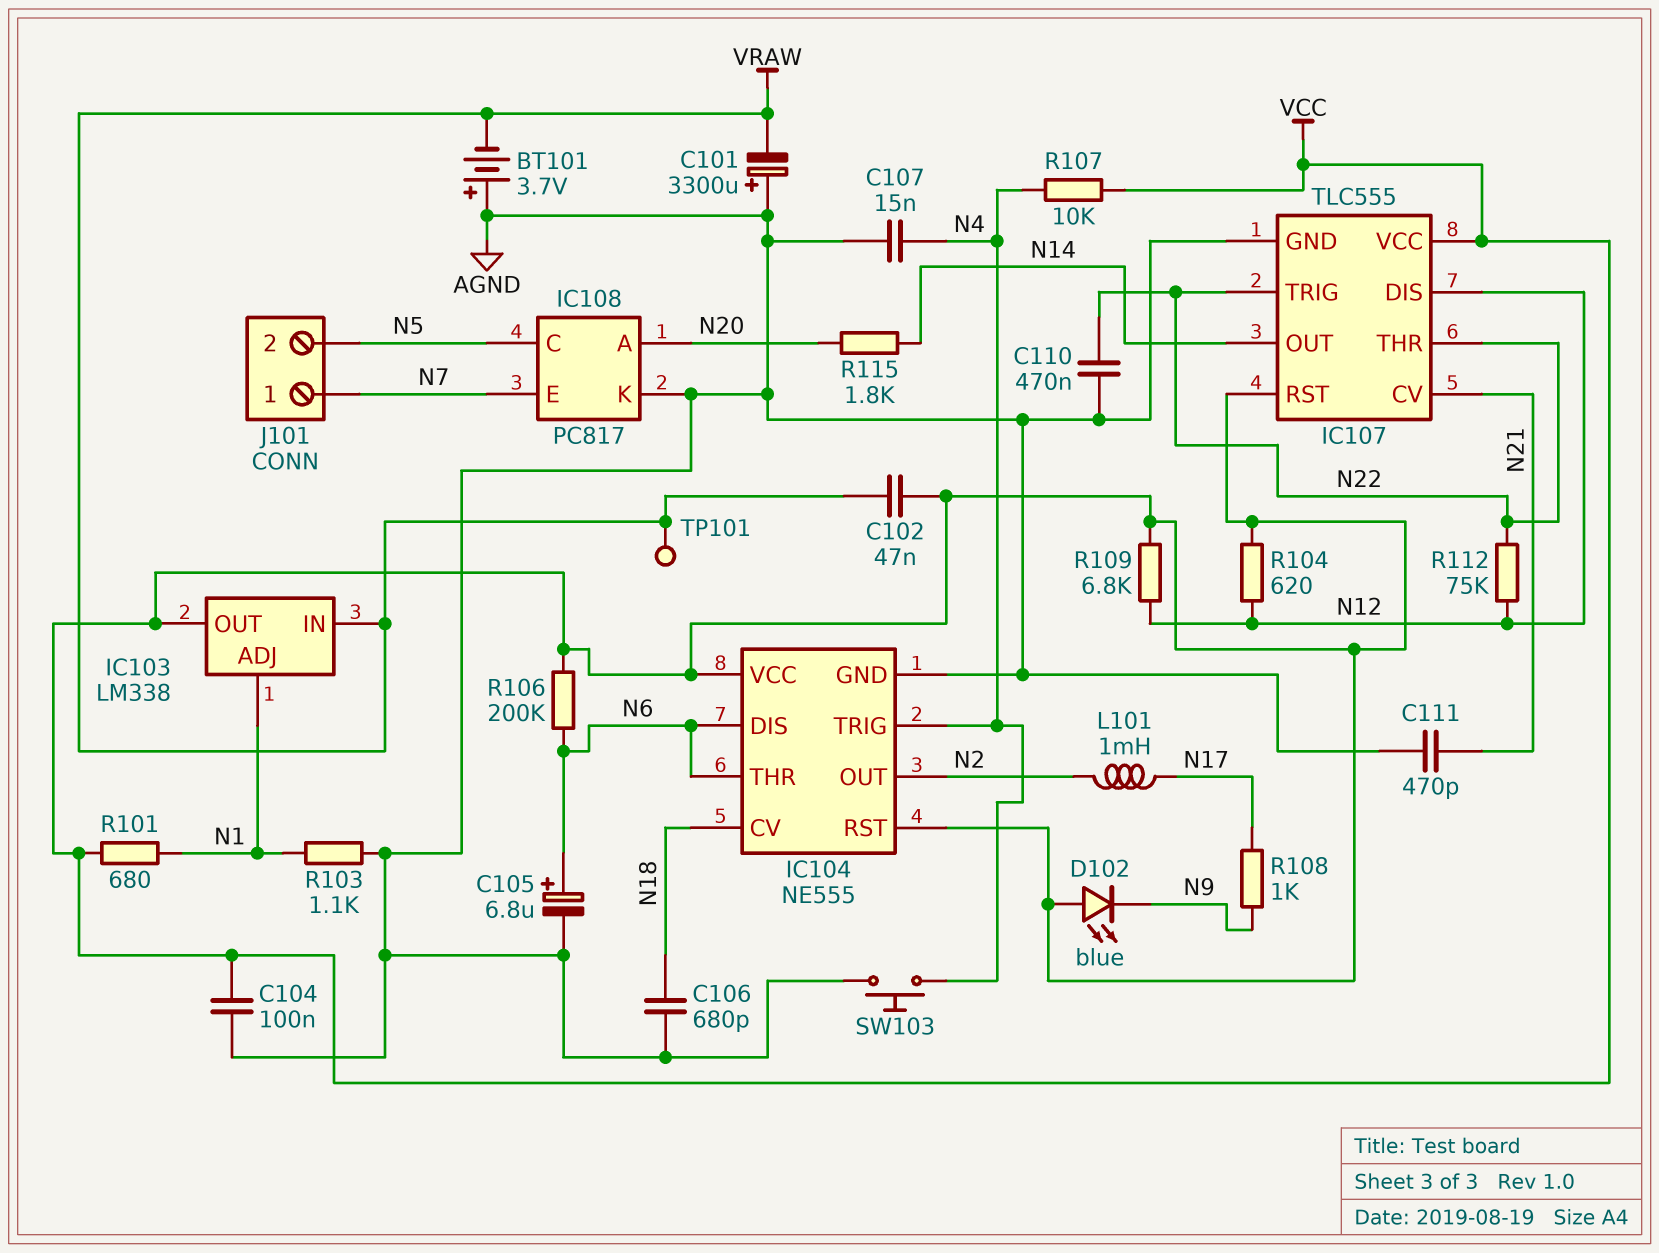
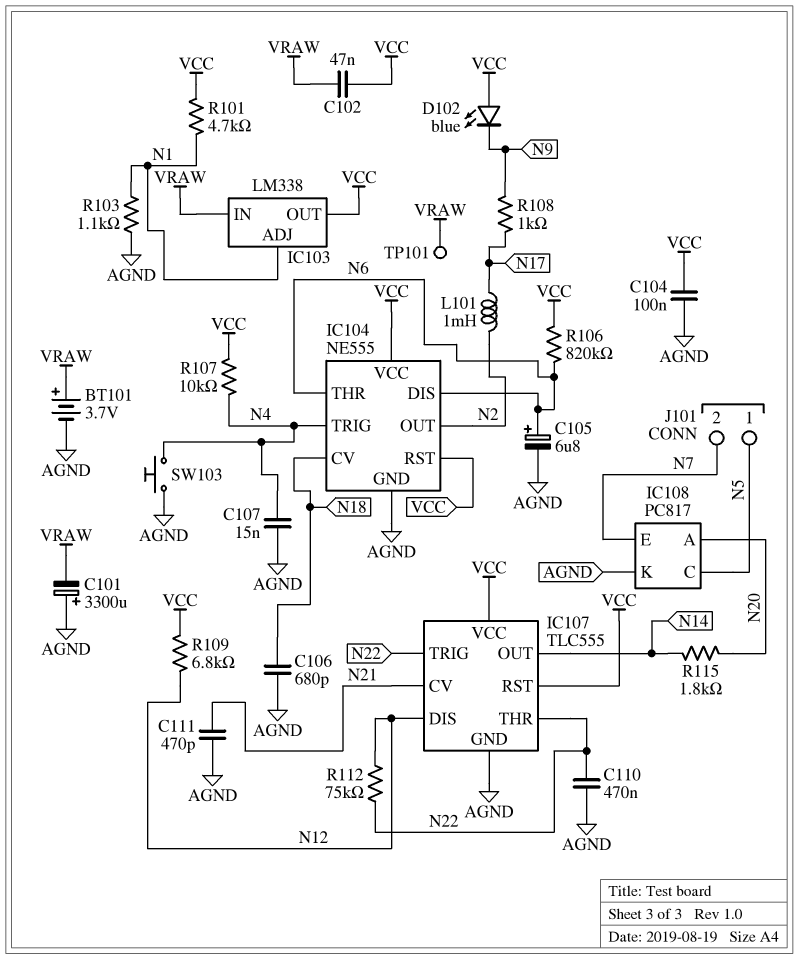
BT101: 3.7V (plus AGND, minus VRAW) -> 3.7V (plus VRAW, minus AGND)
J101 pin 1: N7 -> N5
J101 pin 2: N5 -> N7
R101: 680 (N1, VCC) -> 4.7k (N1, VCC)
R104: 620 (N12, VCC) -> none
R106: 200k (N6, VCC) -> 820k (N6, VCC)

